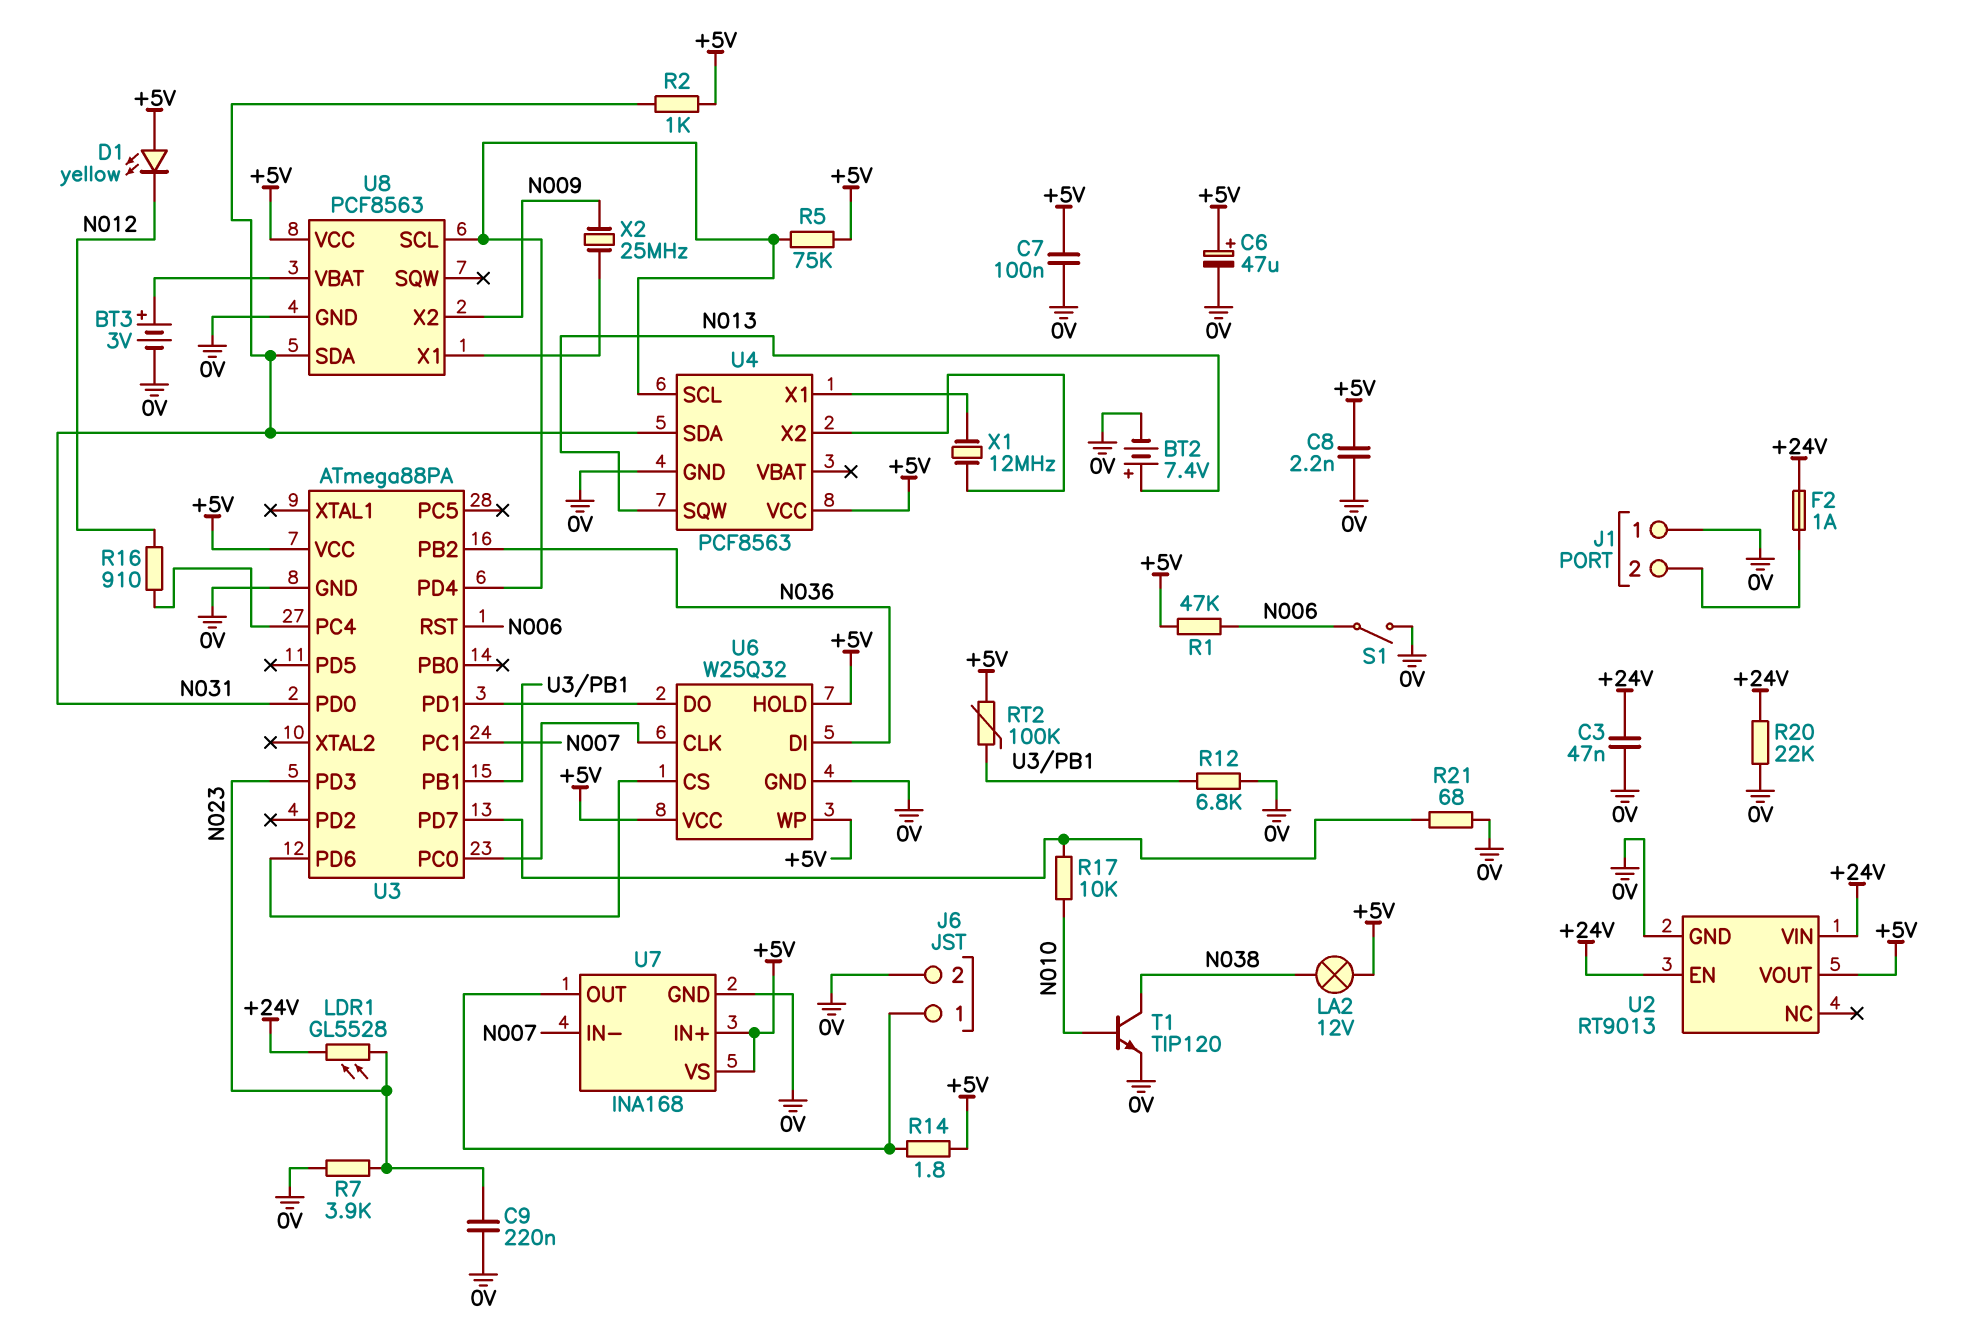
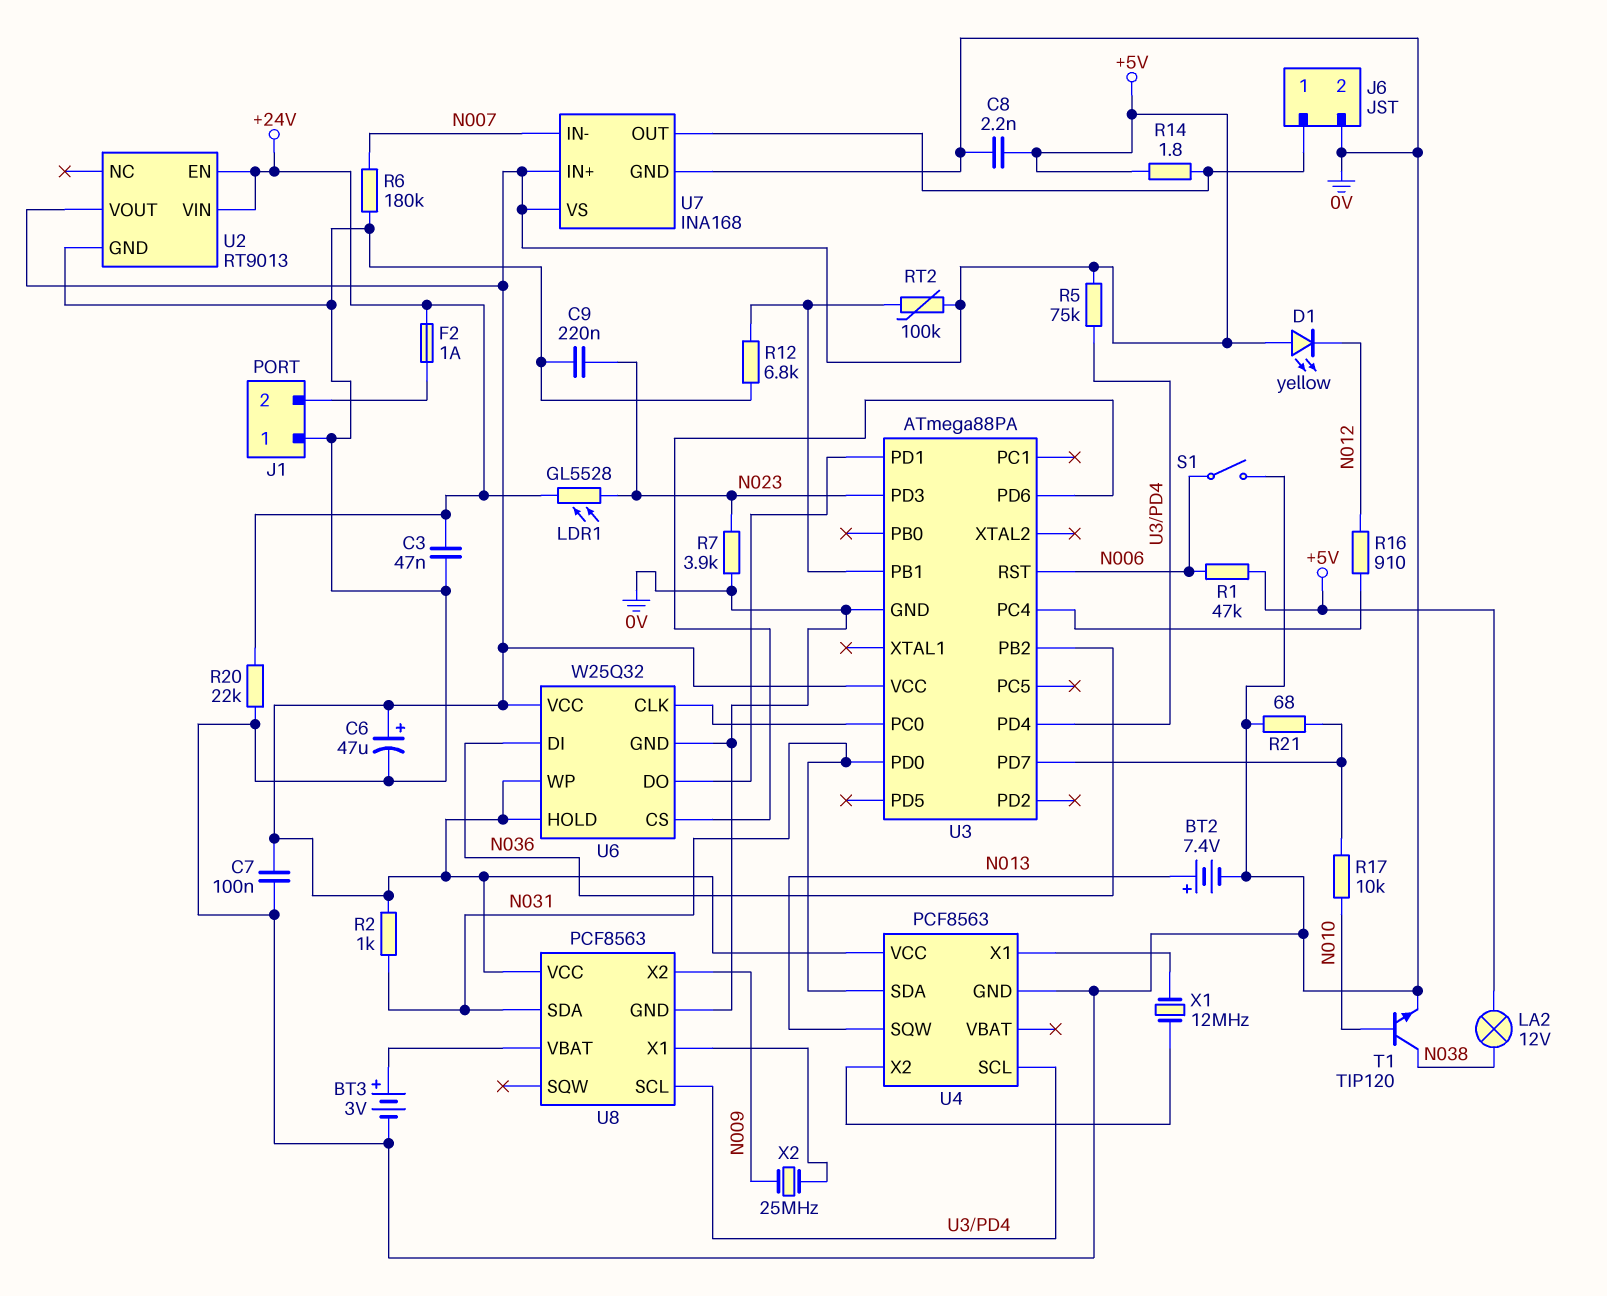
R6: none -> 180k (0V, N007)
U3 pin PC1: N007 -> none

